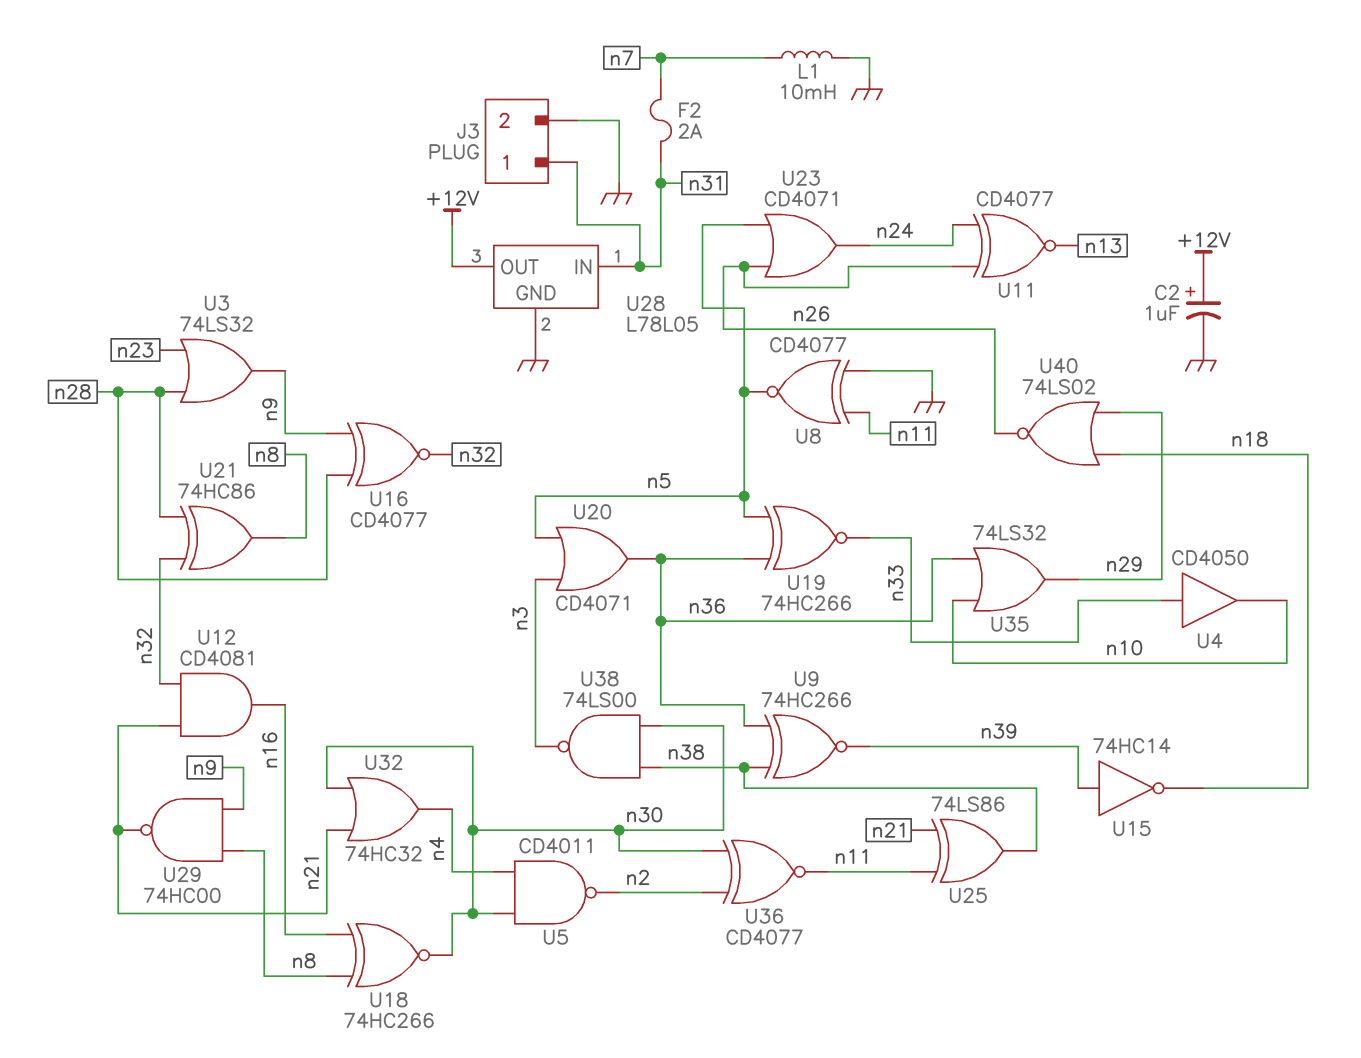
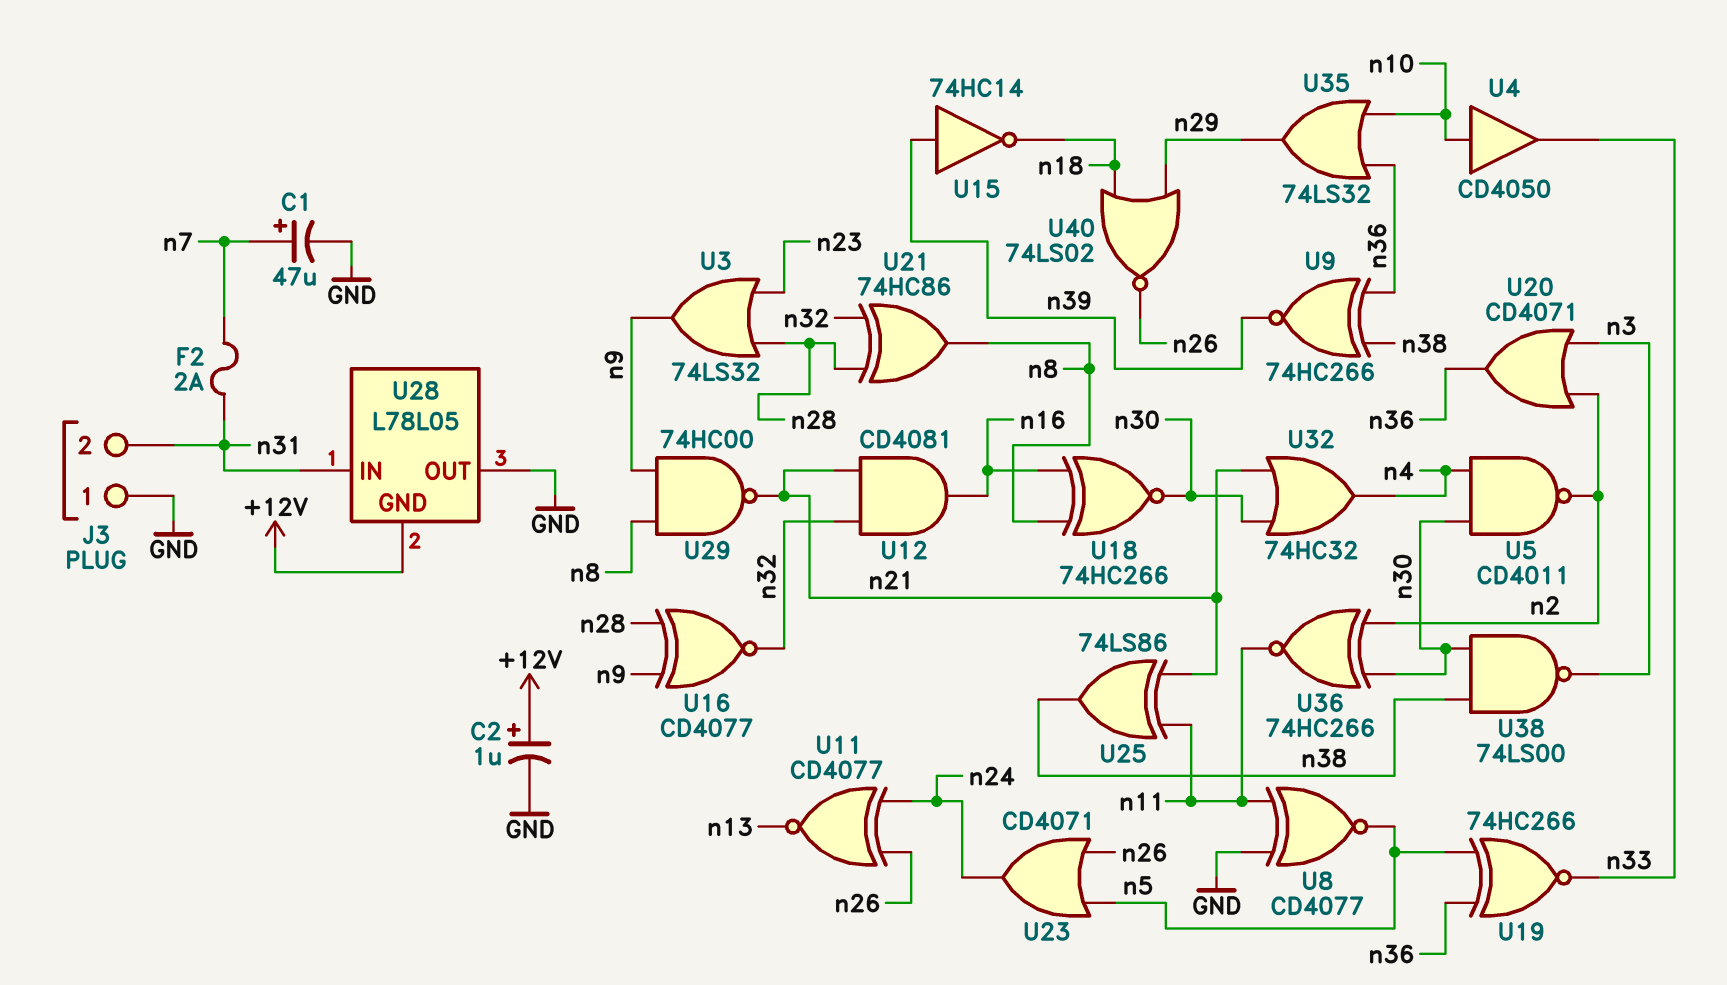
C1: none -> 47uF (plus n7, minus GND)
J3 pin 1: n31 -> GND
J3 pin 2: GND -> n31
L1: 10mH (GND, n7) -> none
U4: buffer CD4050 (in n33, out n10) -> buffer CD4050 (in n10, out n33)
U20: OR CD4071 (in n3, in n5, out n36) -> OR CD4071 (in n2, in n3, out n36)
U28 pin GND: GND -> +12V
U28 pin OUT: +12V -> GND
U36: XNOR CD4077 (in n2, in n30, out n11) -> XNOR 74HC266 (in n2, in n30, out n11)

